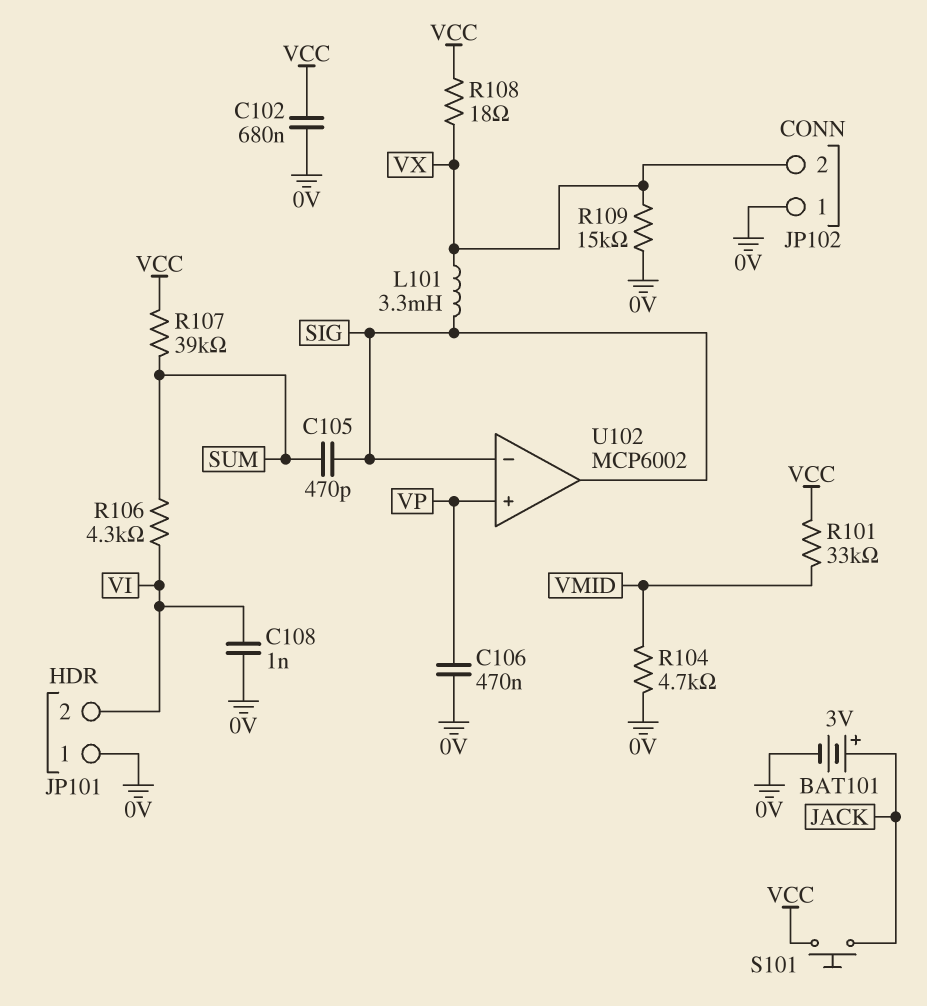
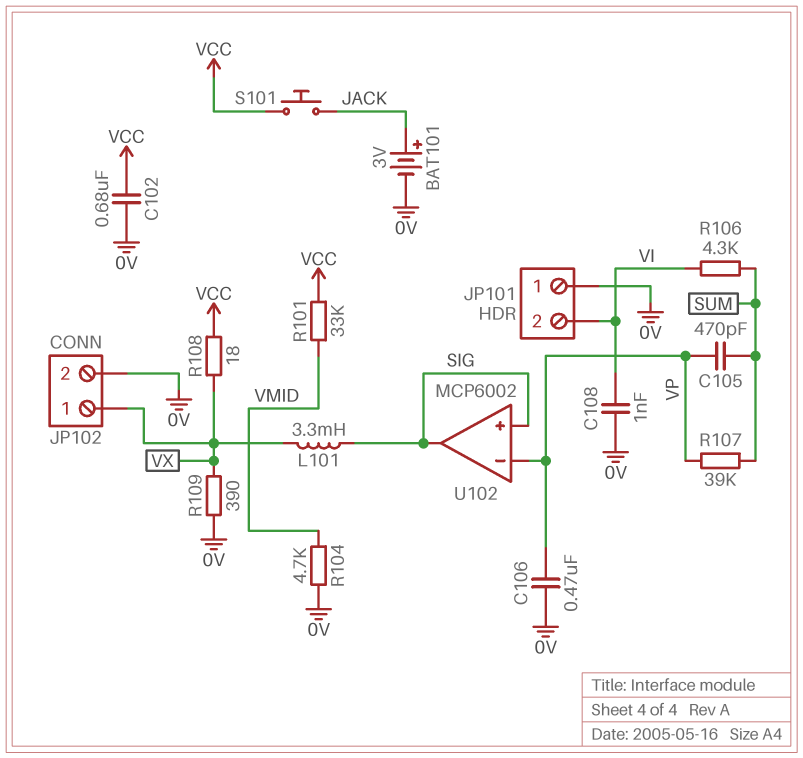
C105: 470pF (SIG, SUM) -> 470pF (SUM, VP)
JP102 pin 1: 0V -> VX
JP102 pin 2: VX -> 0V
R107: 39k (SUM, VCC) -> 39k (SUM, VP)
R109: 15k (0V, VX) -> 390 (0V, VX)
U102 pin in+: VP -> SIG
U102 pin in-: SIG -> VP

